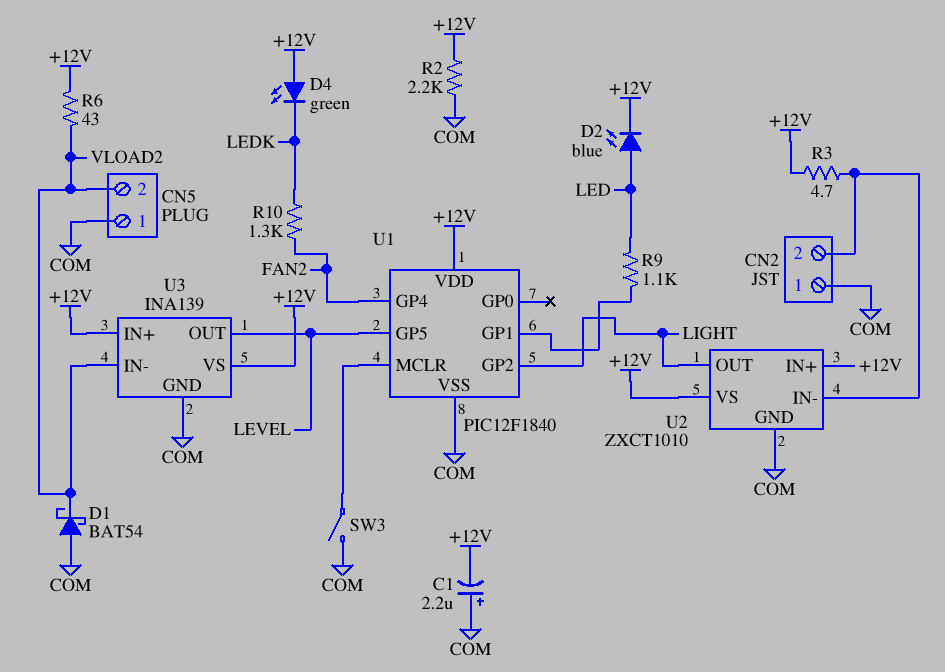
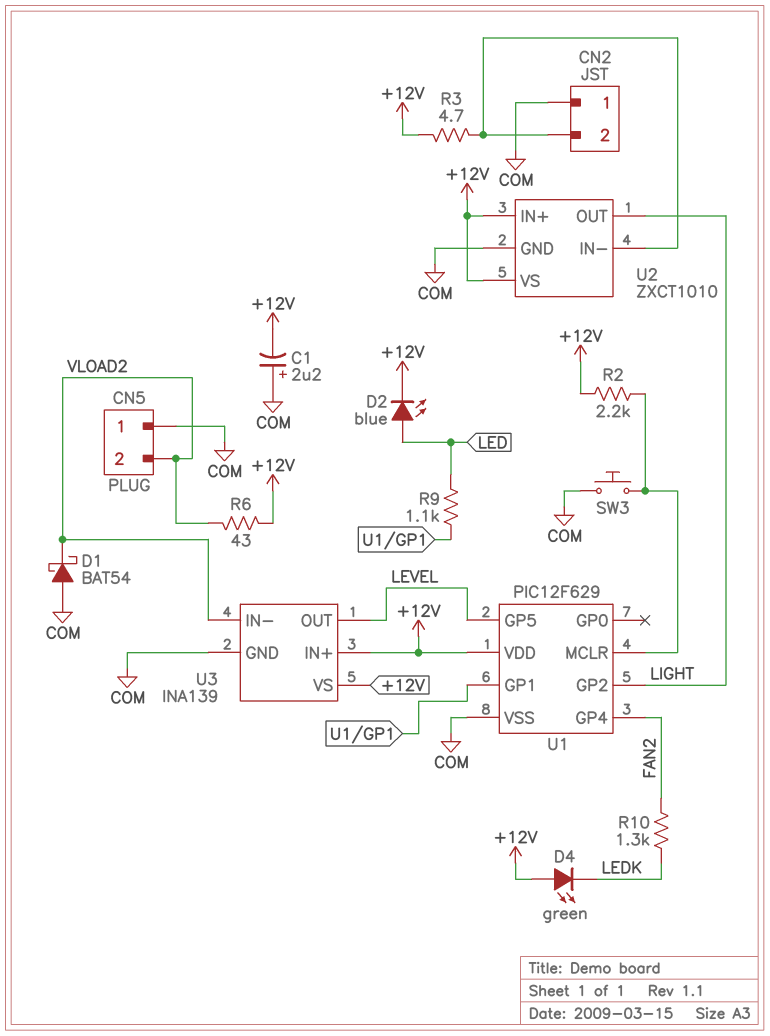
R2: 2.2k (+12V, COM) -> 2.2k (+12V, U1/MCLR)
SW3: switch (COM, U1/MCLR) -> button (COM, U1/MCLR)
U1: PIC12F1840 -> PIC12F629

